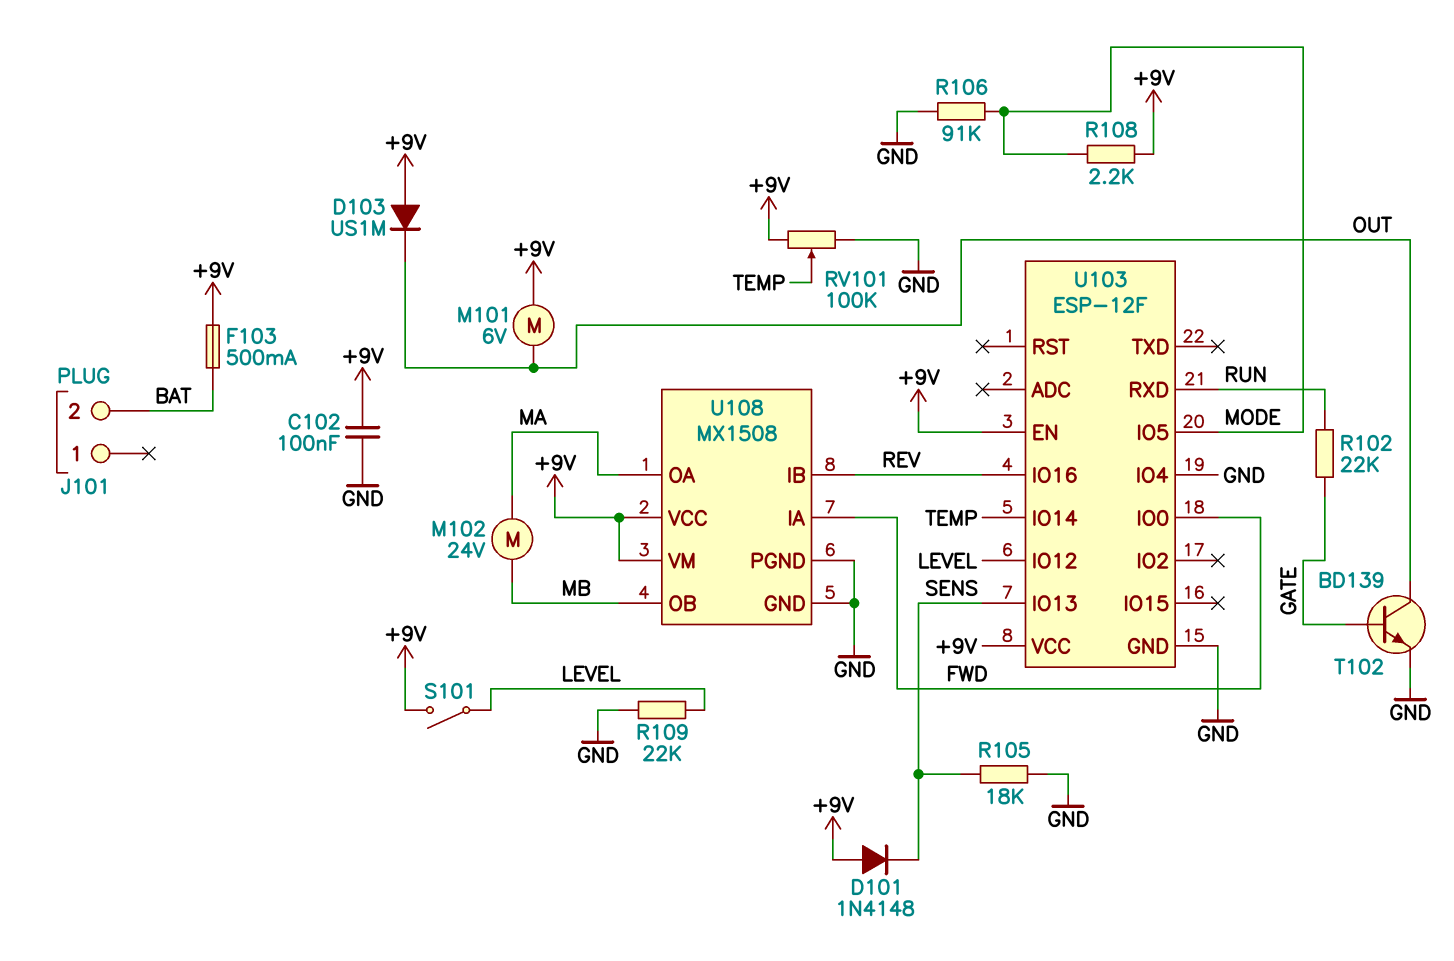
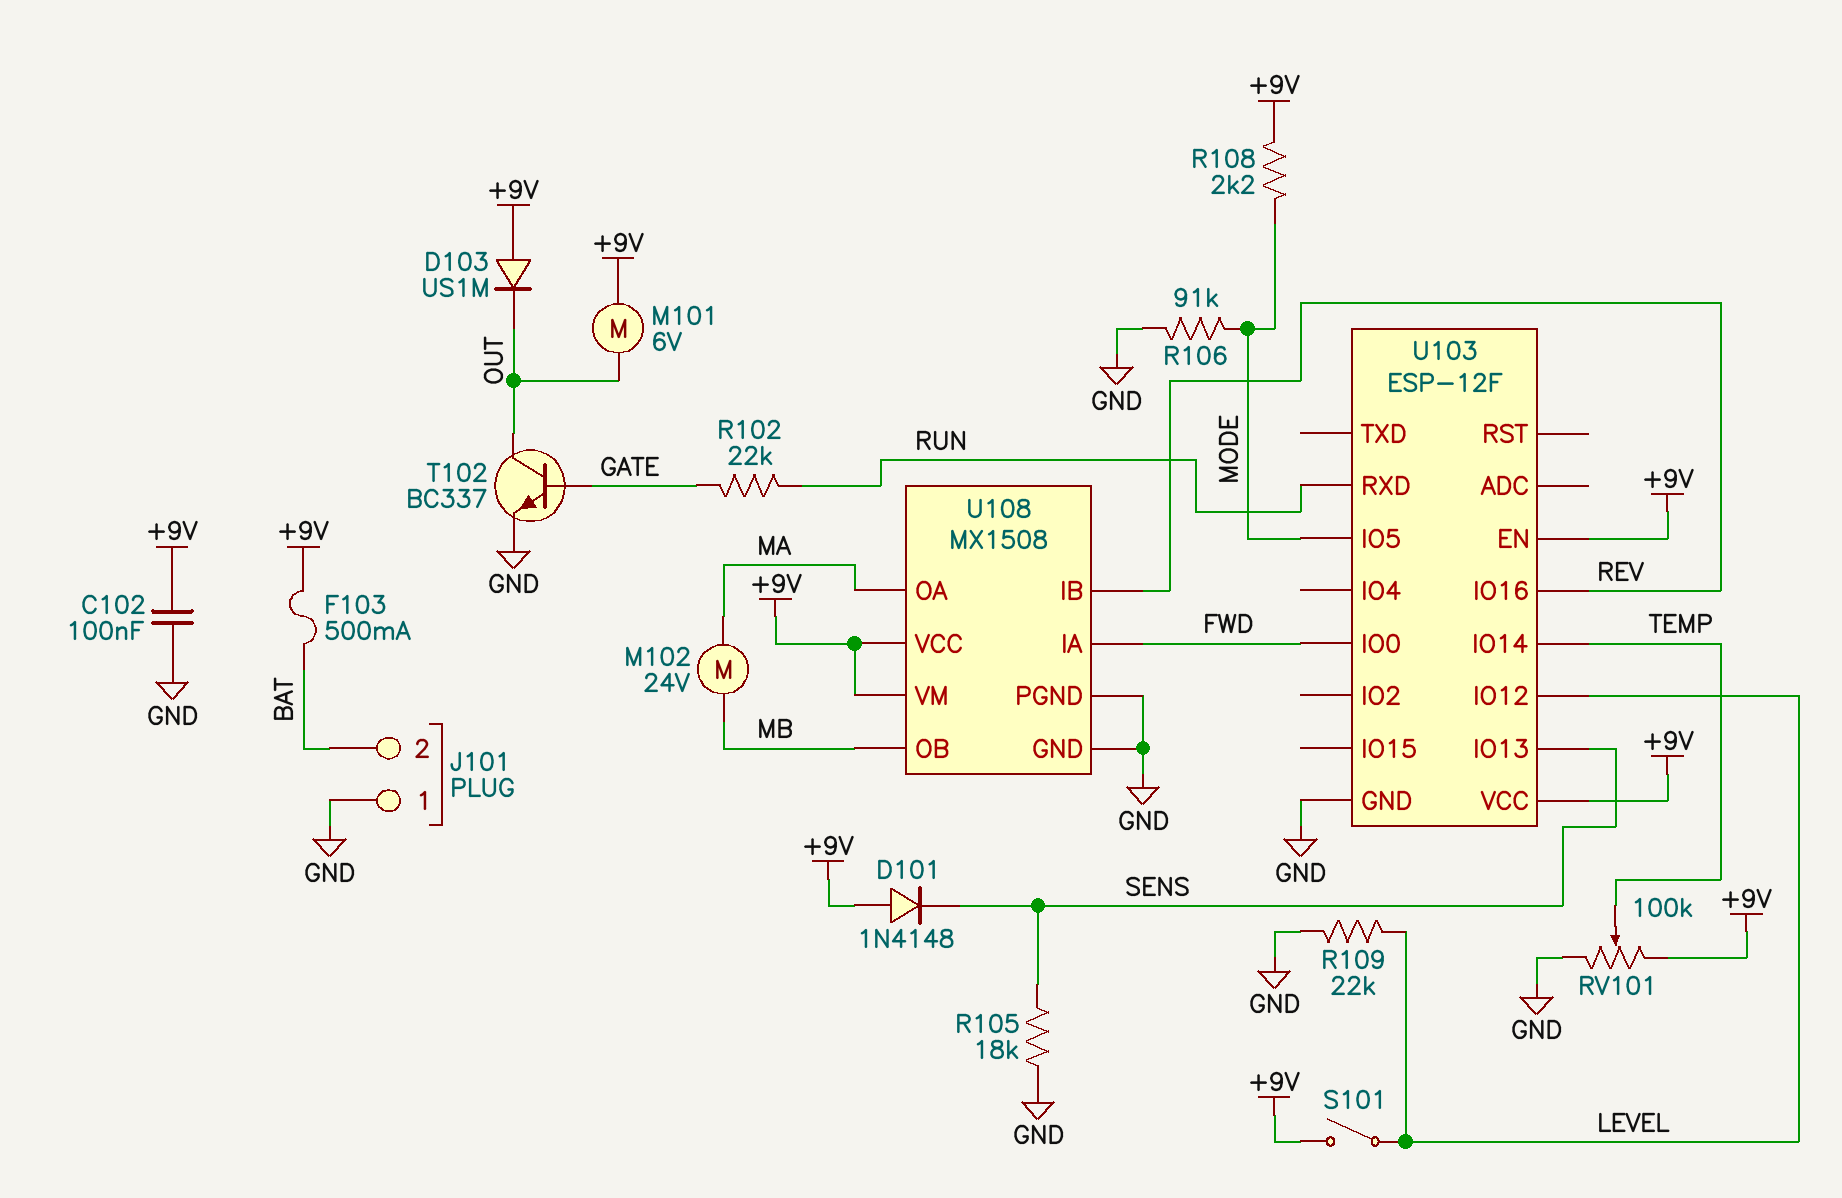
J101 pin 1: none -> GND
T102: NPN BD139 (B GATE, C OUT, E GND) -> NPN BC337 (B GATE, C OUT, E GND)
U103 pin IO4: GND -> none

